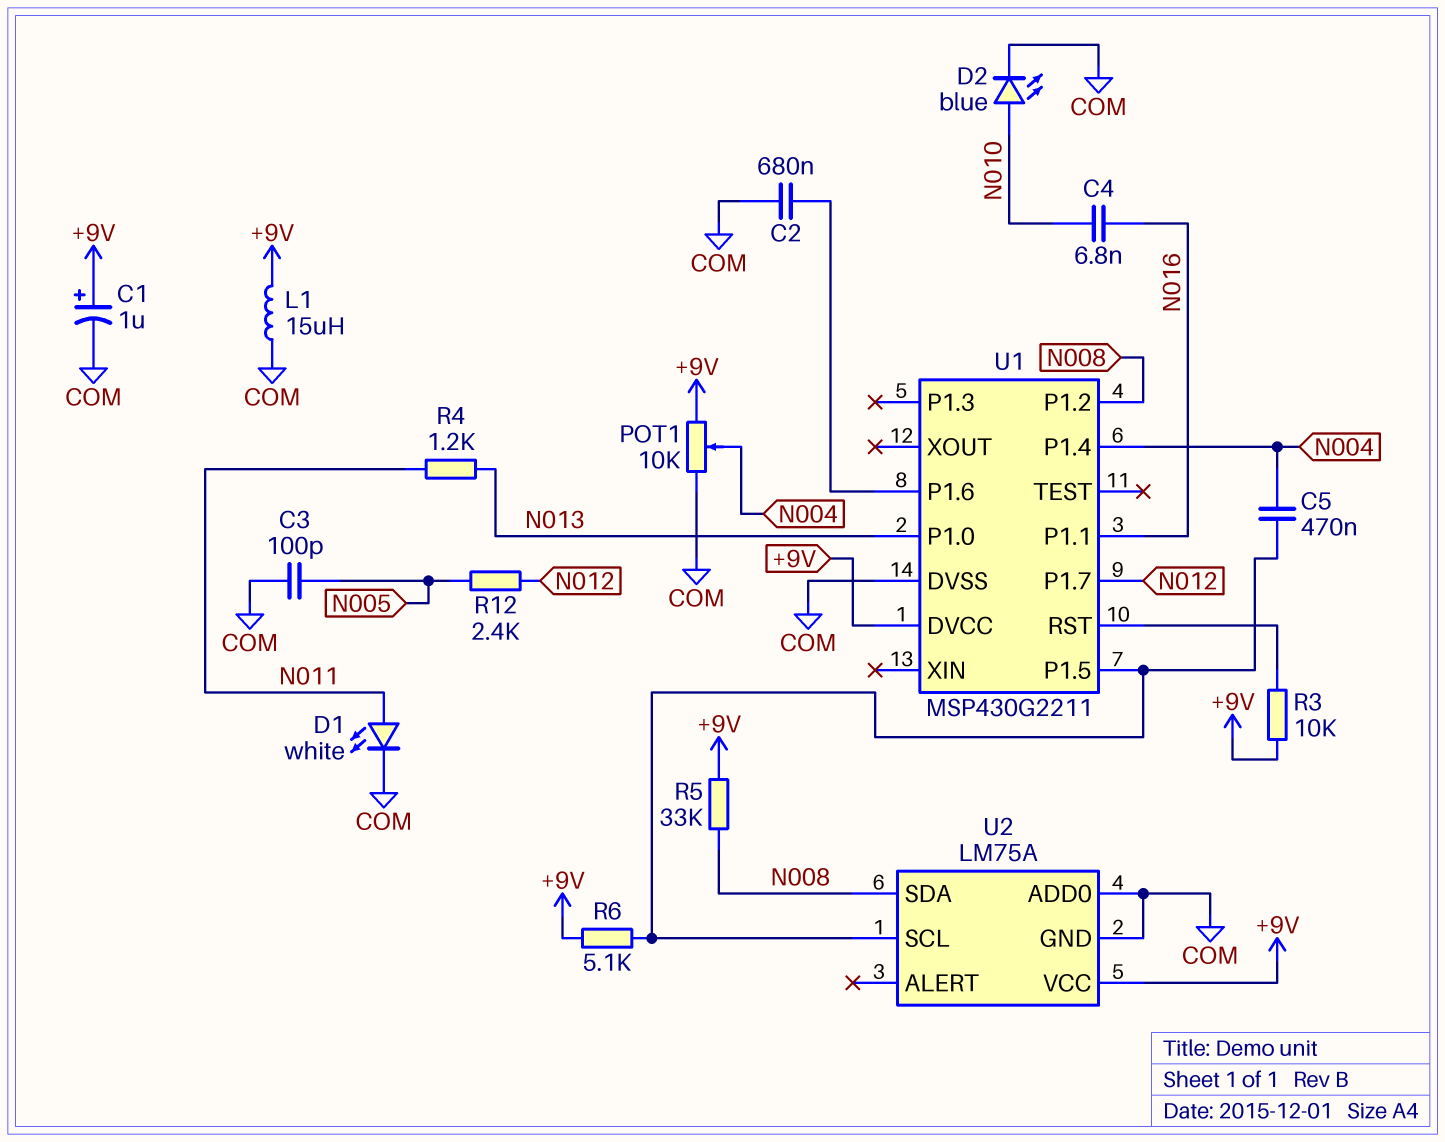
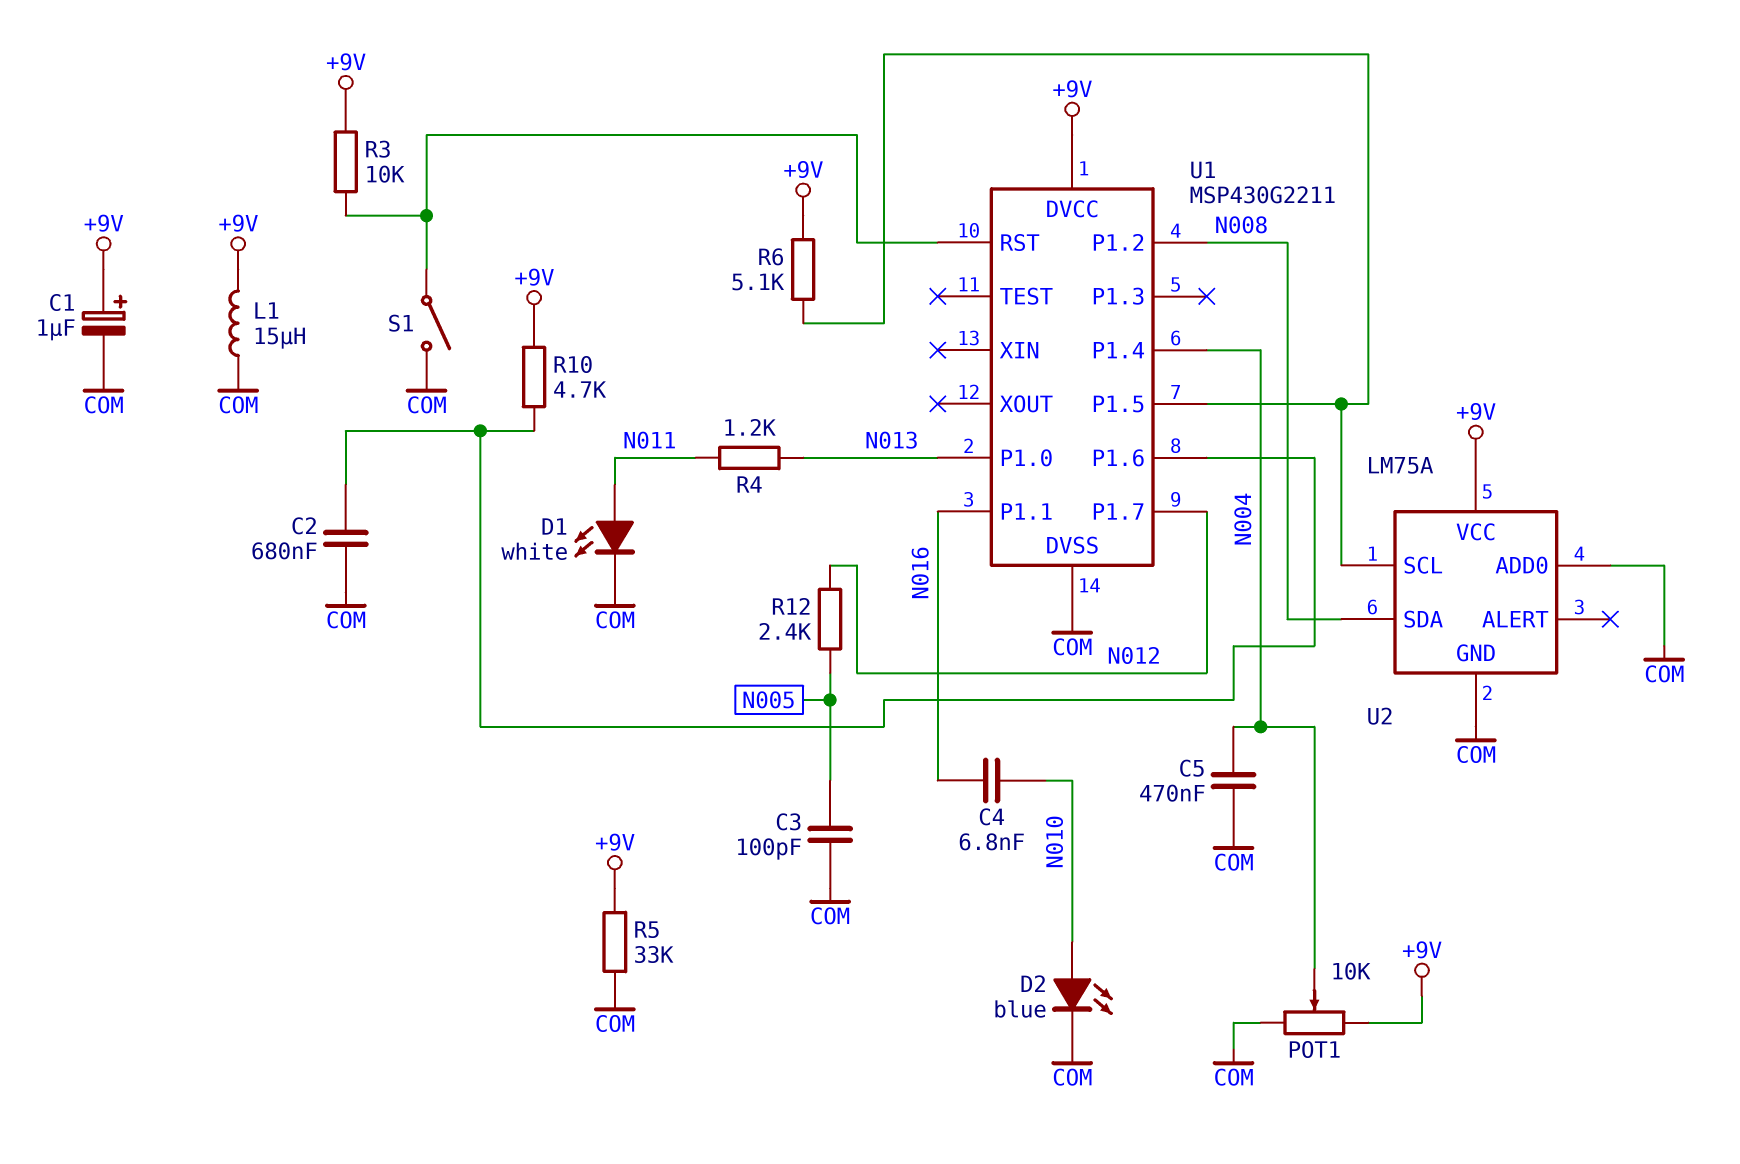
C5: 470nF (N004, U1/P1.5) -> 470nF (COM, N004)
R5: 33k (+9V, N008) -> 33k (+9V, COM)
R10: none -> 4.7k (+9V, U1/P1.6)
S1: none -> switch (COM, U1/RST)

